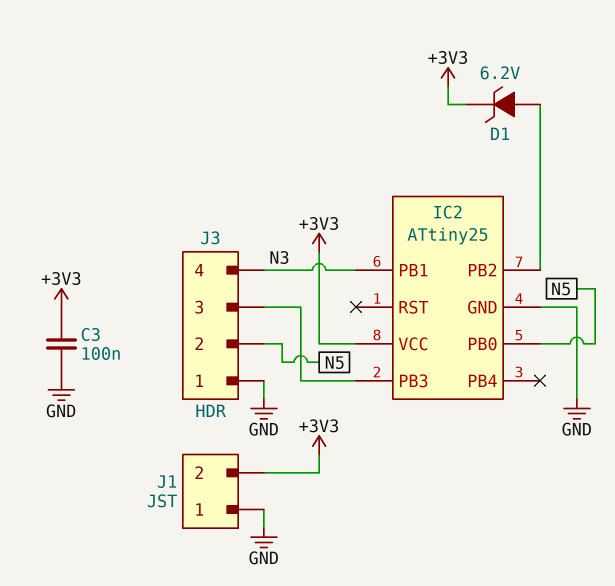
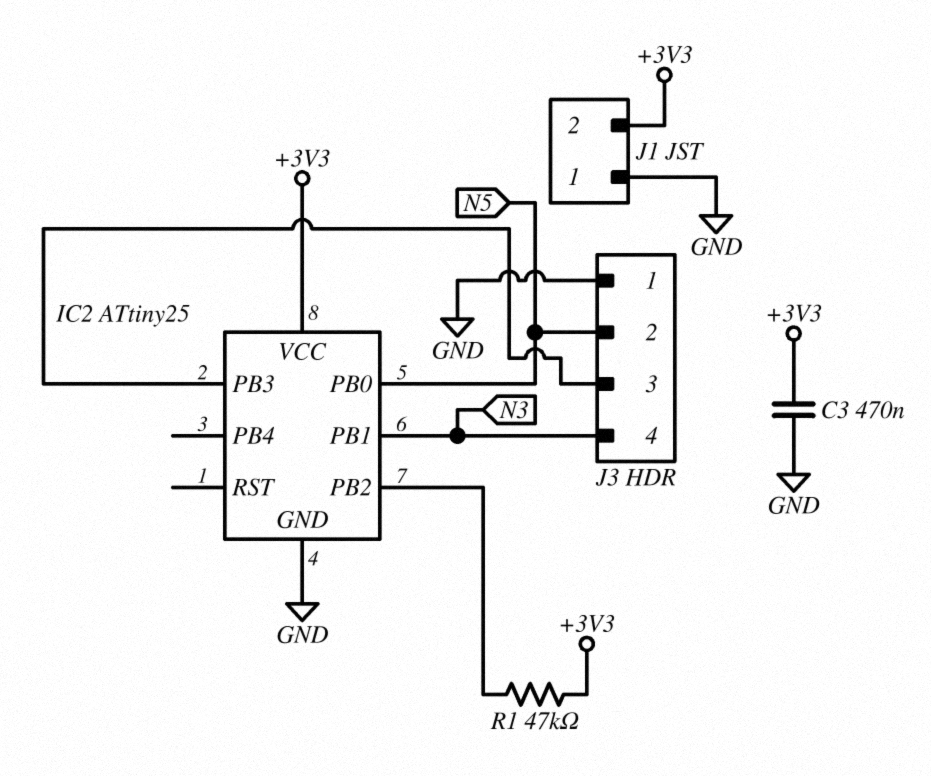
C3: 100nF (+3V3, GND) -> 470nF (+3V3, GND)
D1: zener 6.2V (A IC2/PB2, K +3V3) -> none
R1: none -> 47k (+3V3, IC2/PB2)

